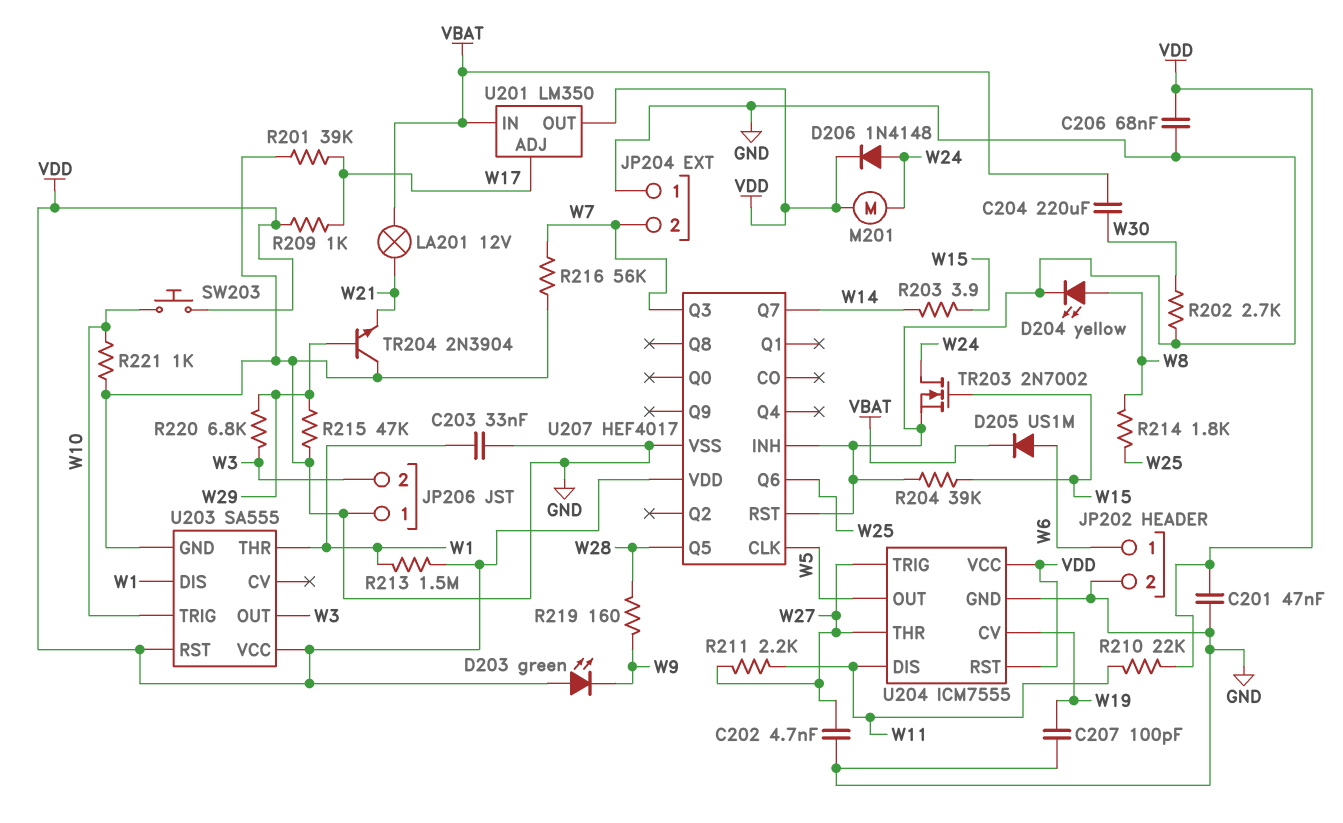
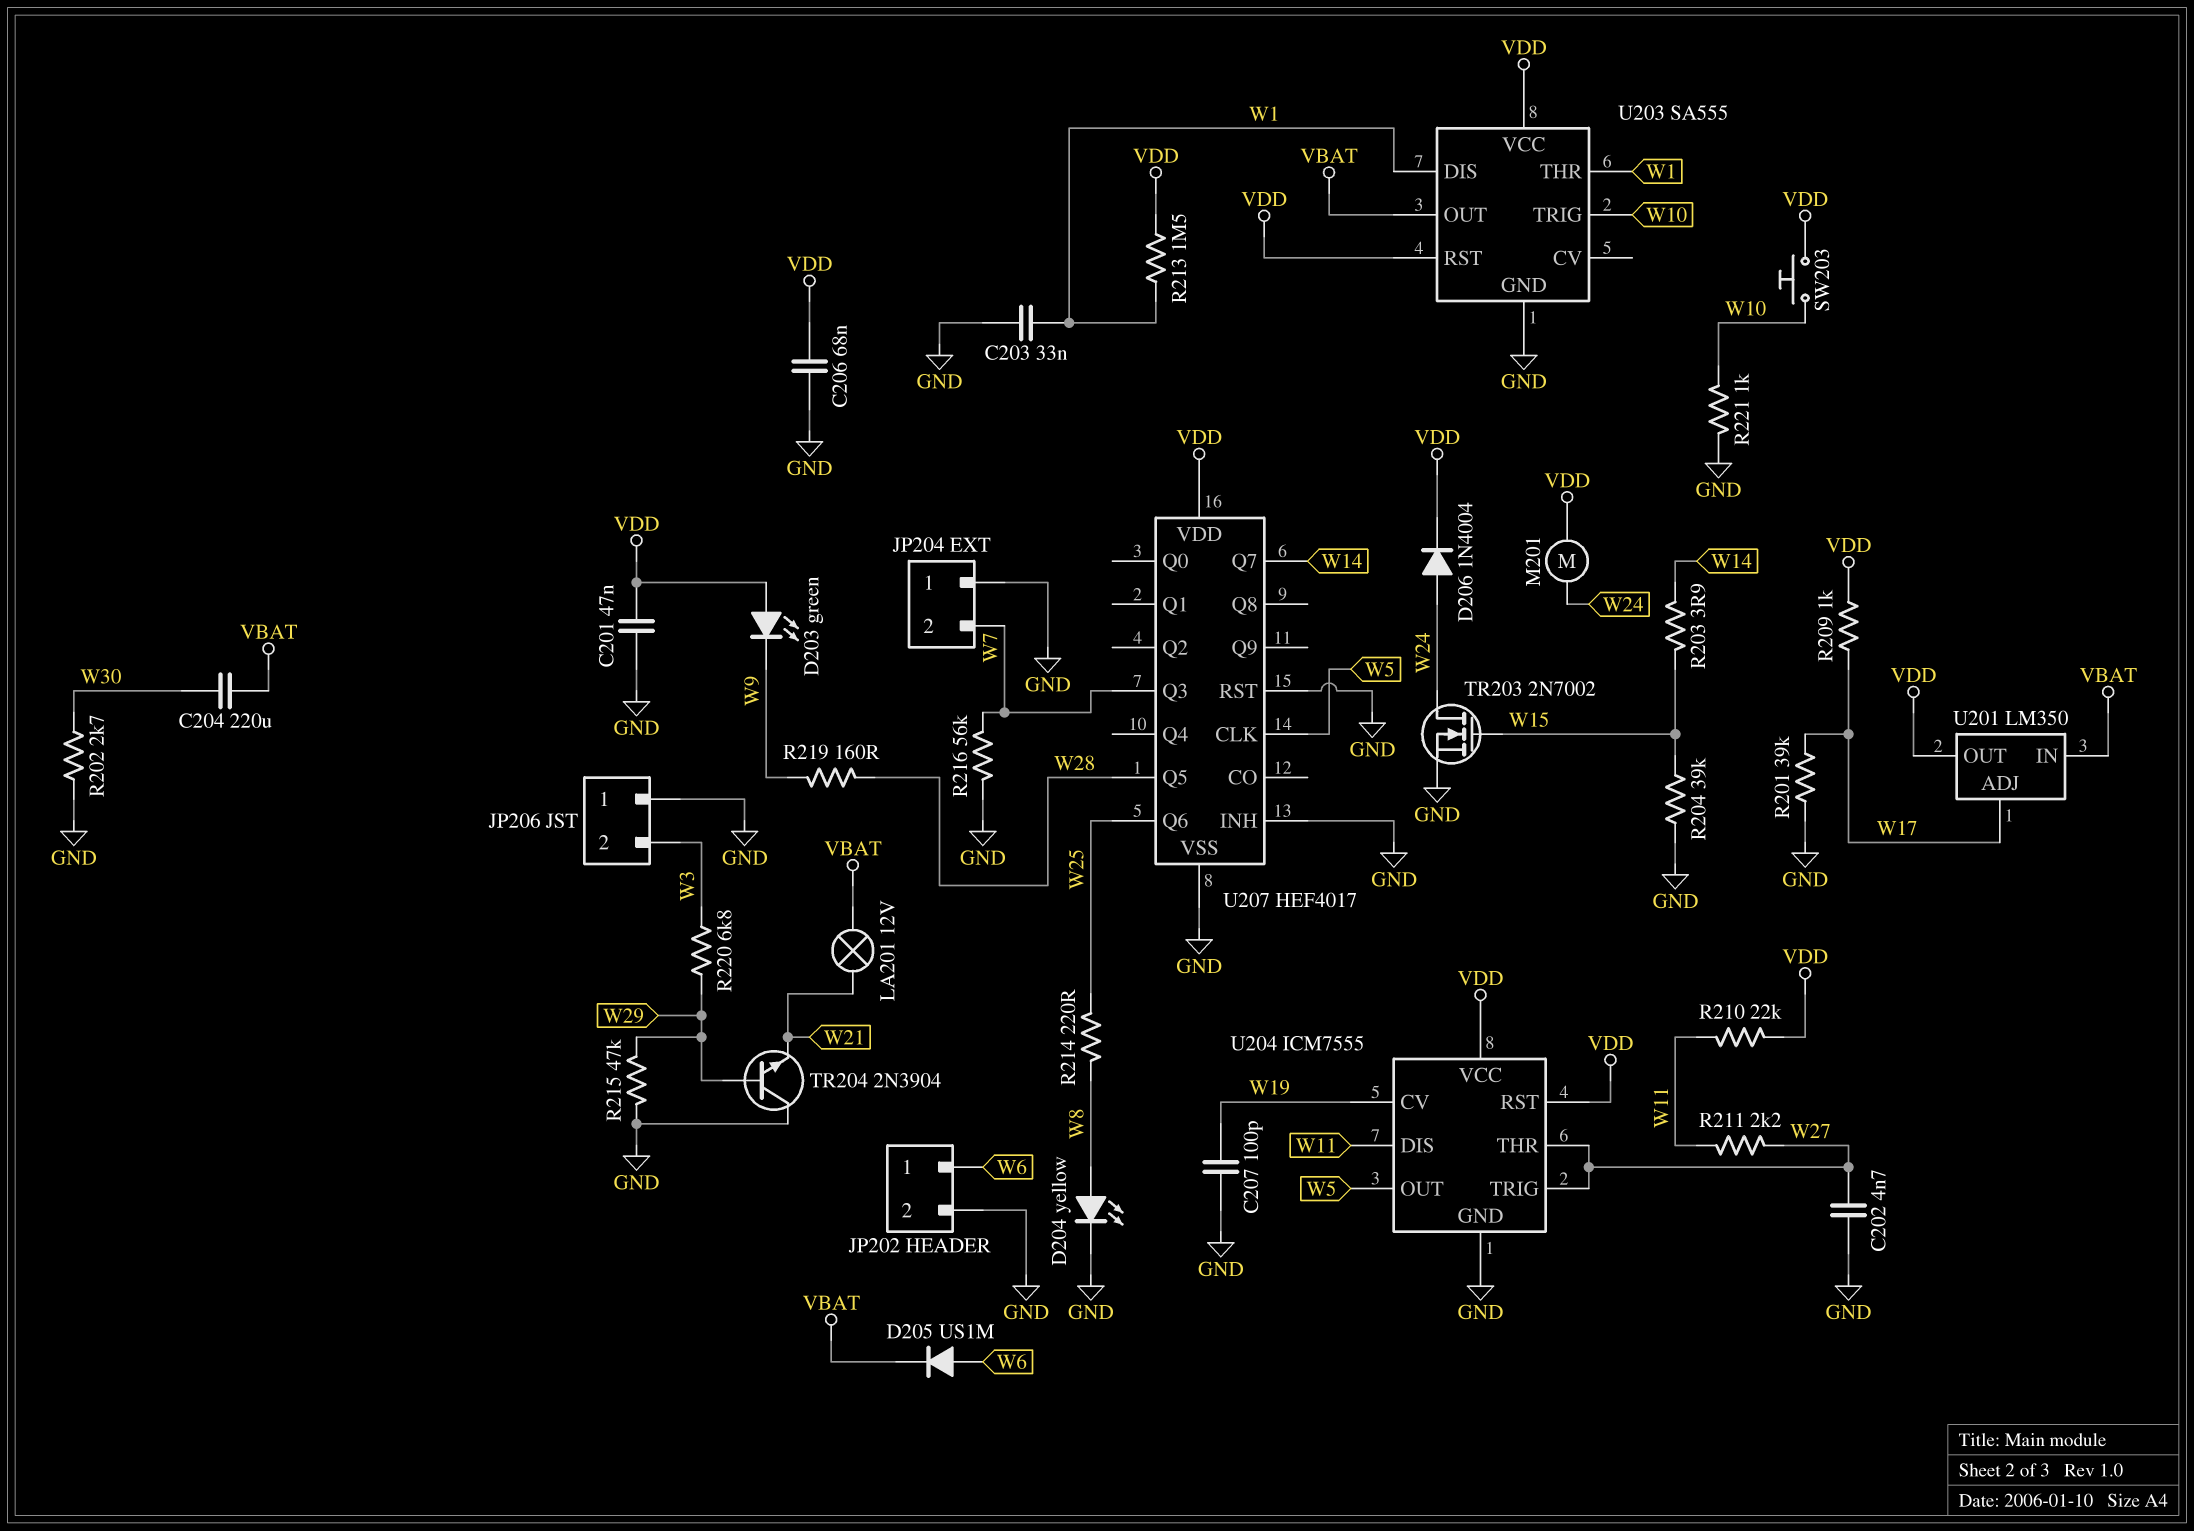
D206: diode 1N4148 (A W24, K VDD) -> diode 1N4004 (A W24, K VDD)
R214: 1.8k (W8, W25) -> 220 (W8, W25)
U203 pin OUT: W3 -> VBAT

